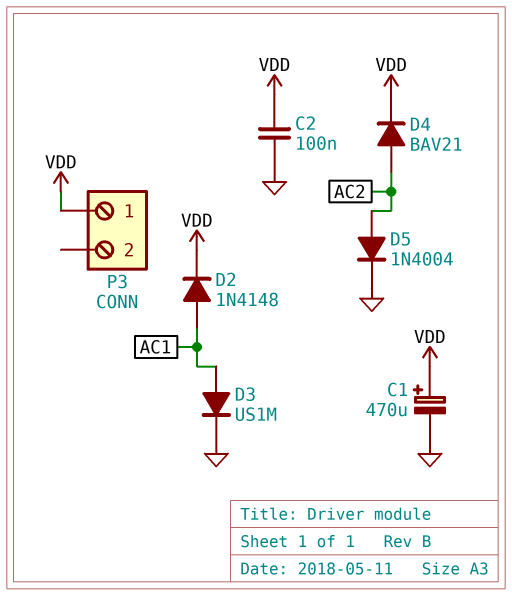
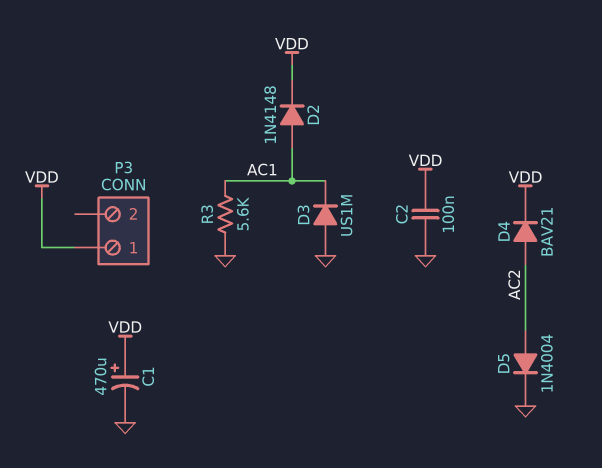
D3: diode US1M (A AC1, K GND) -> diode US1M (A GND, K AC1)
R3: none -> 5.6k (AC1, GND)

